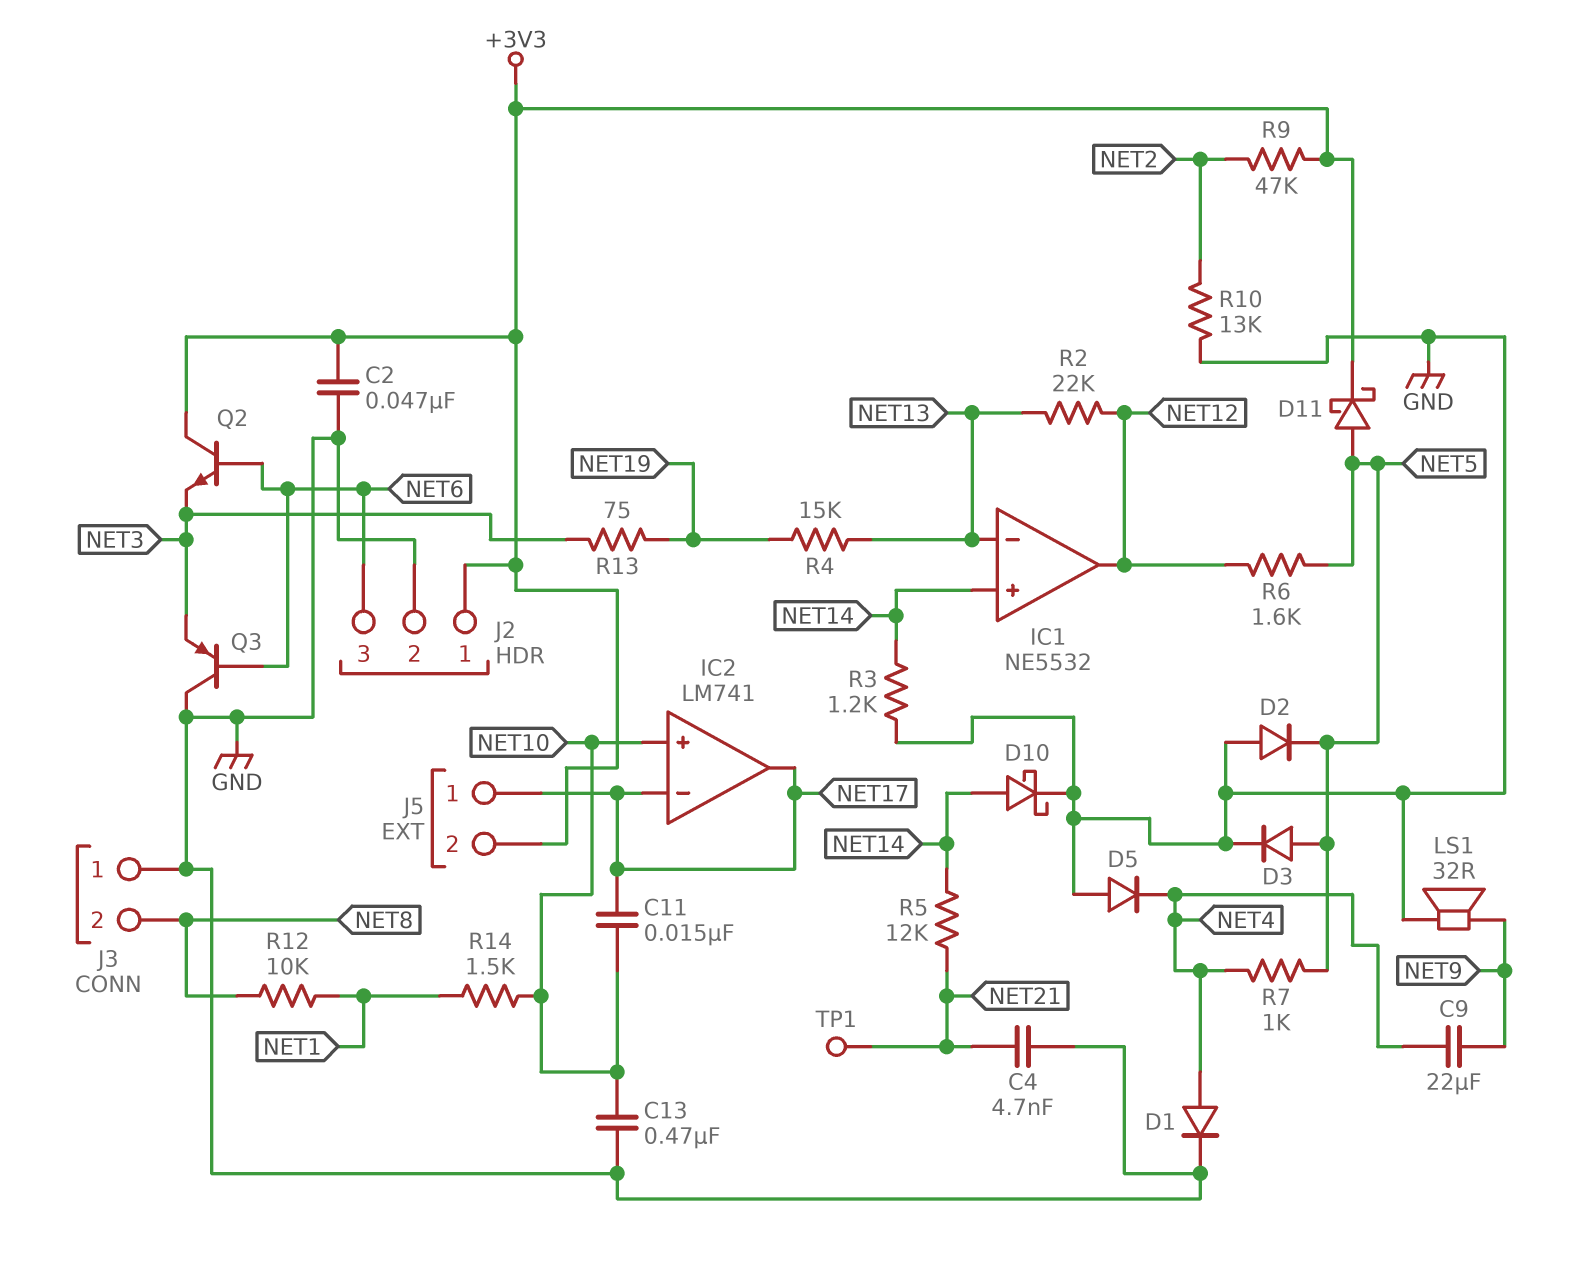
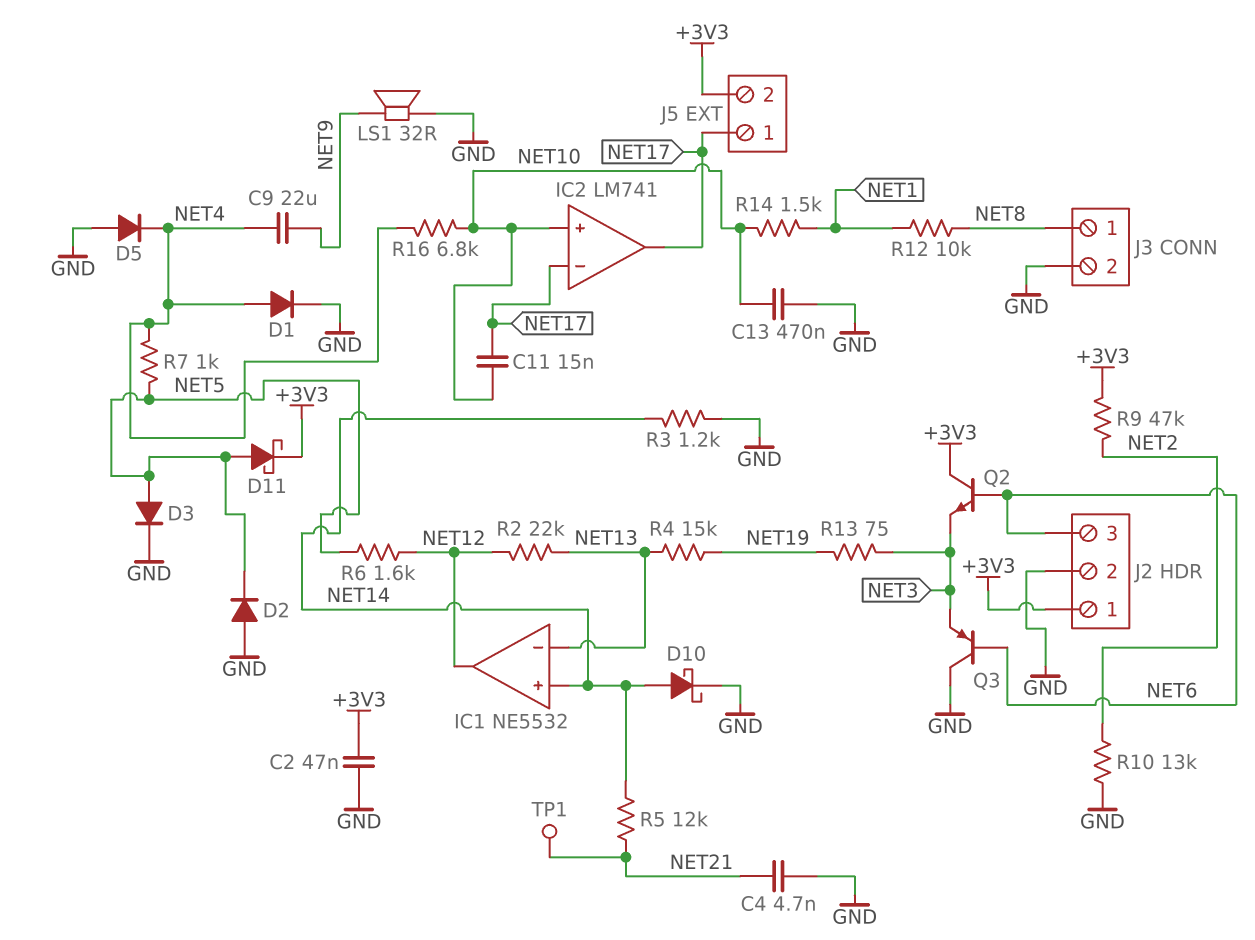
J3 pin 1: GND -> NET8
J3 pin 2: NET8 -> GND
R16: none -> 6.8k (NET4, NET10)

